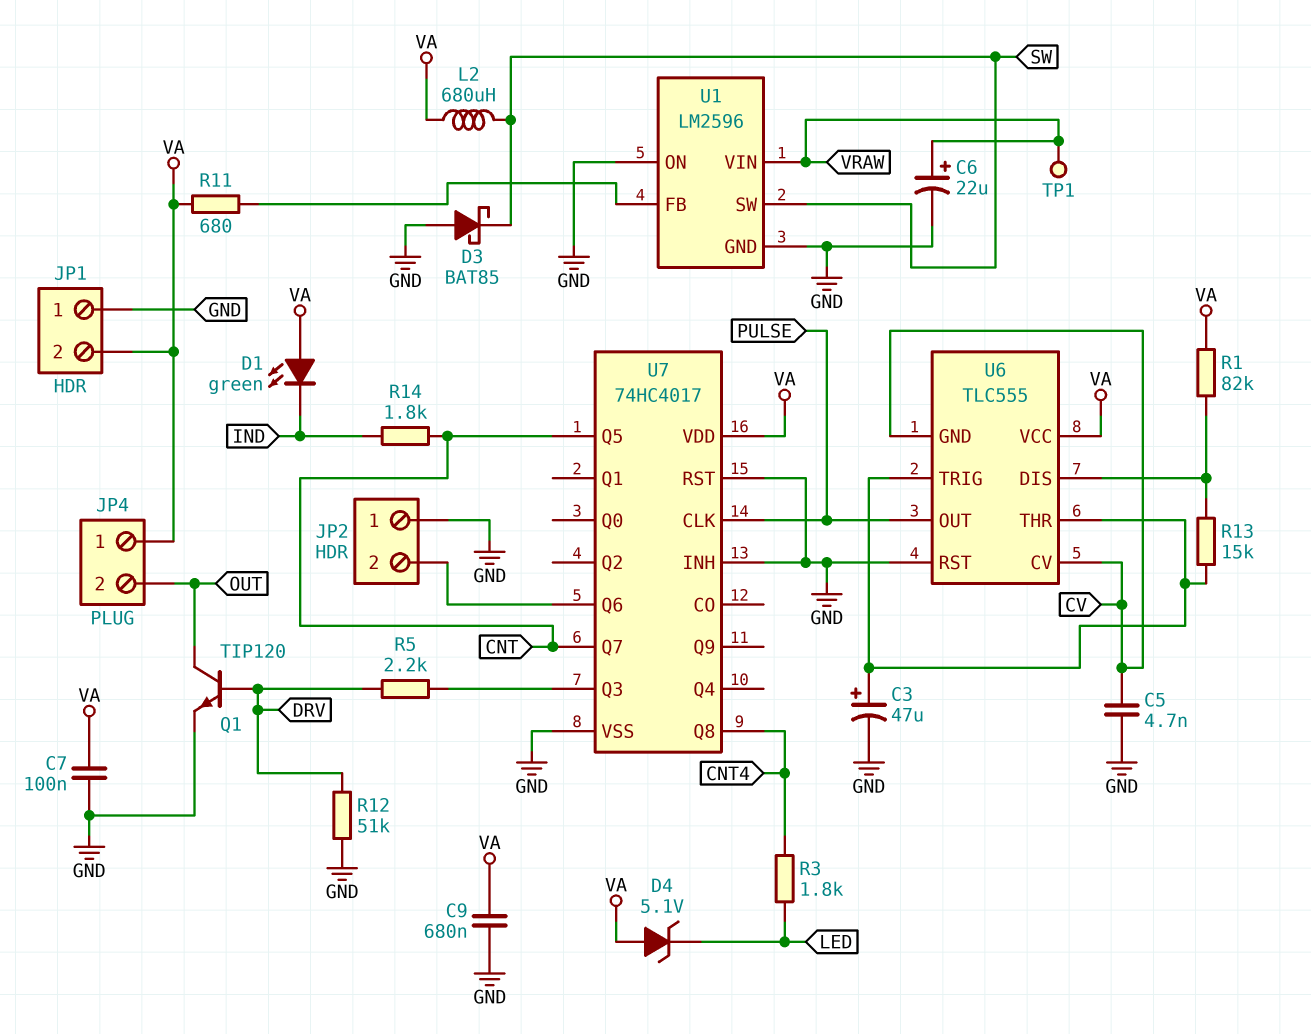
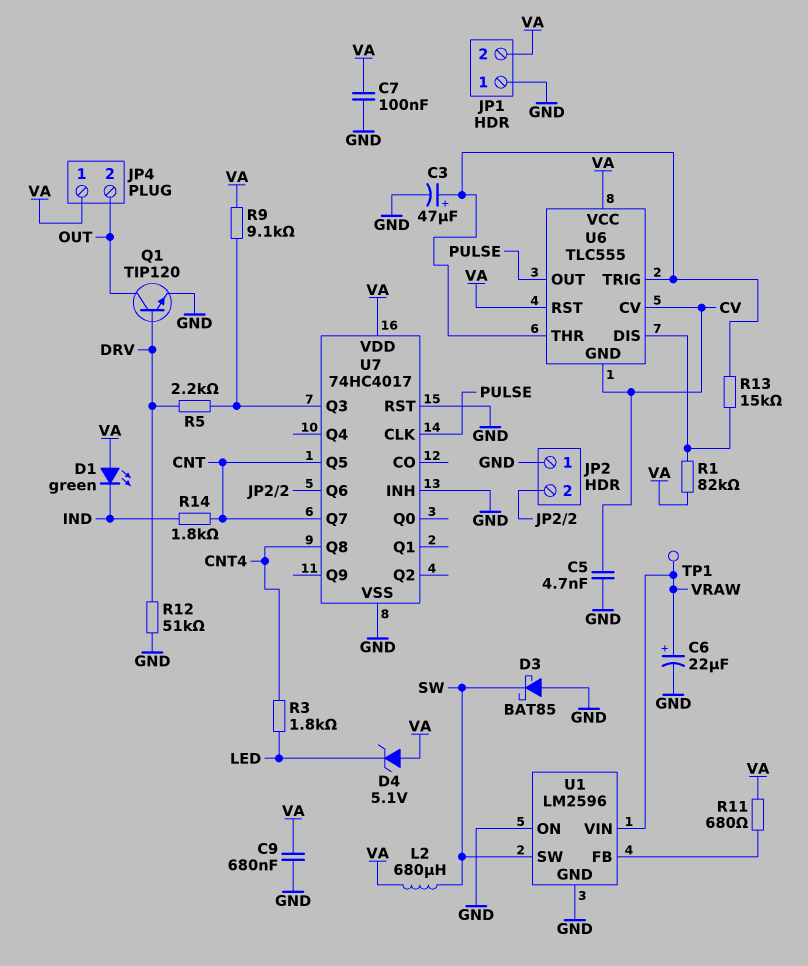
R9: none -> 9.1k (U7/Q3, VA)
U6 pin RST: GND -> VA

